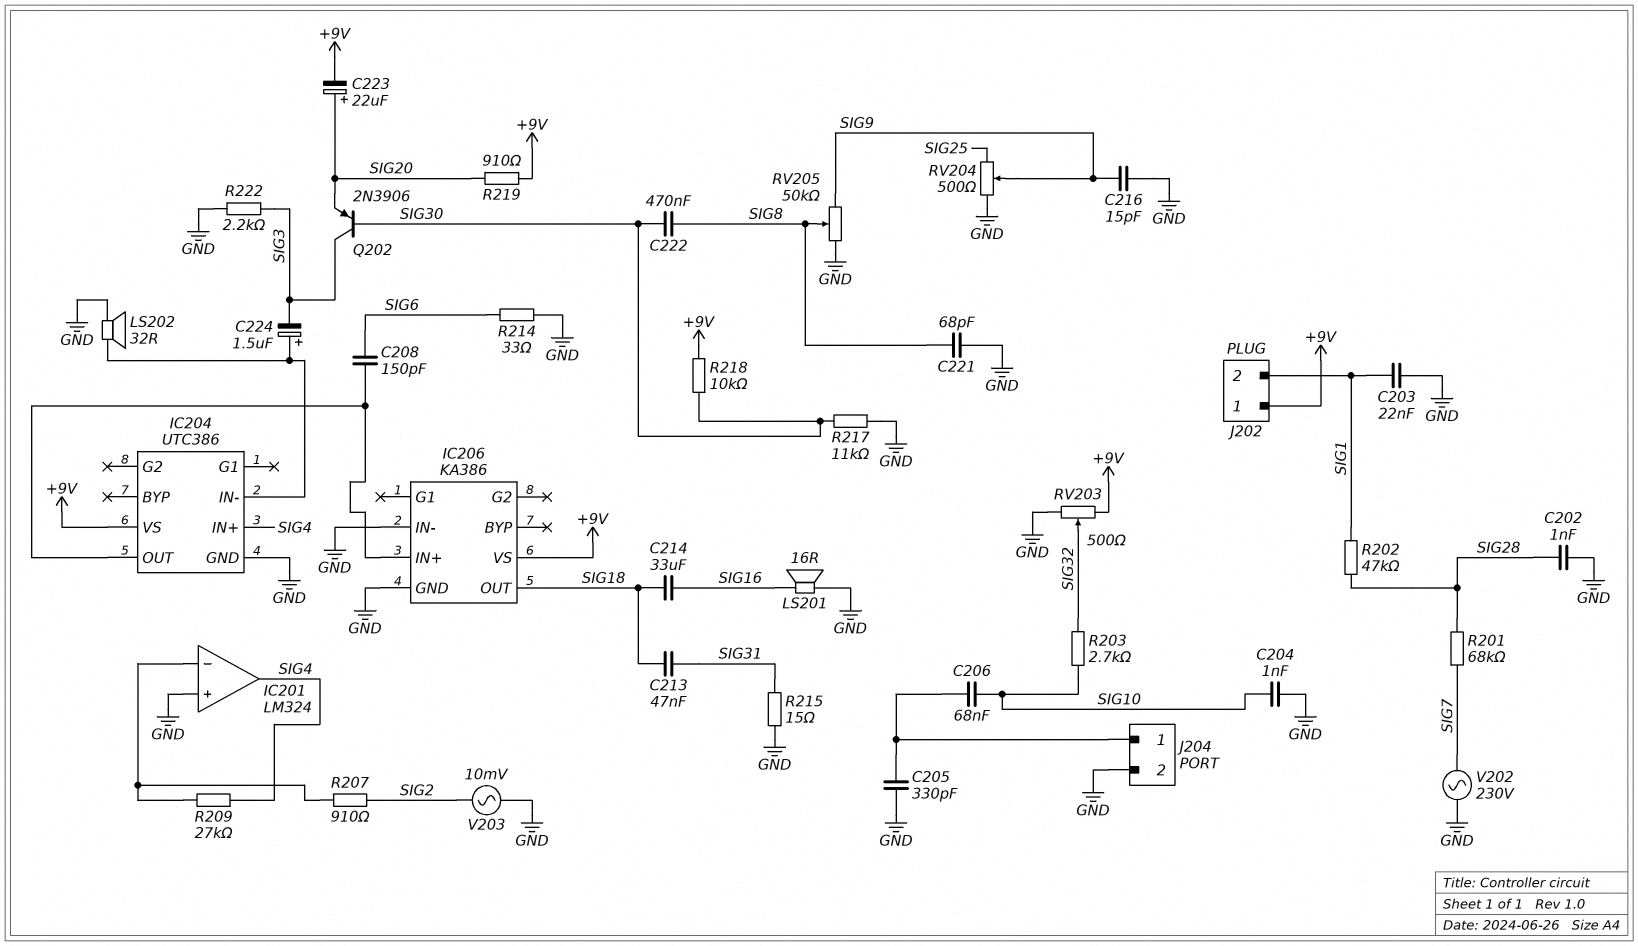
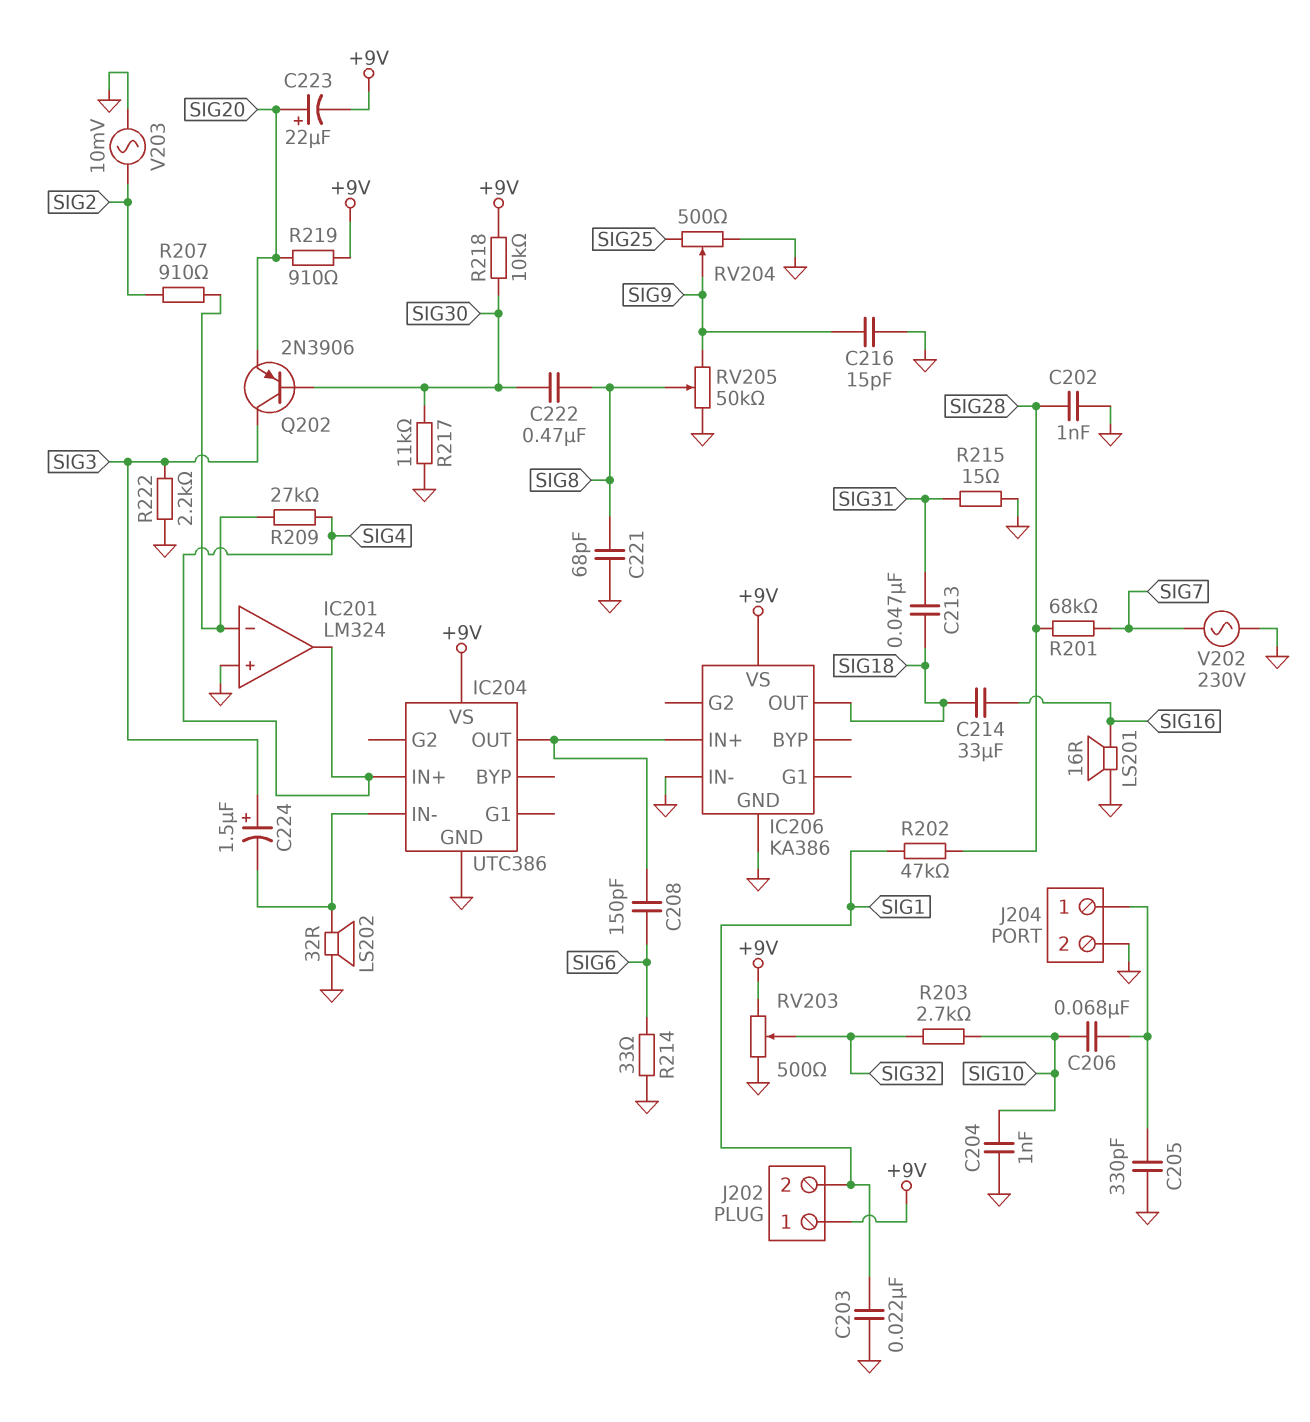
C224: 1.5uF (plus IC204/IN-, minus SIG3) -> 1.5uF (plus SIG3, minus IC204/IN-)

